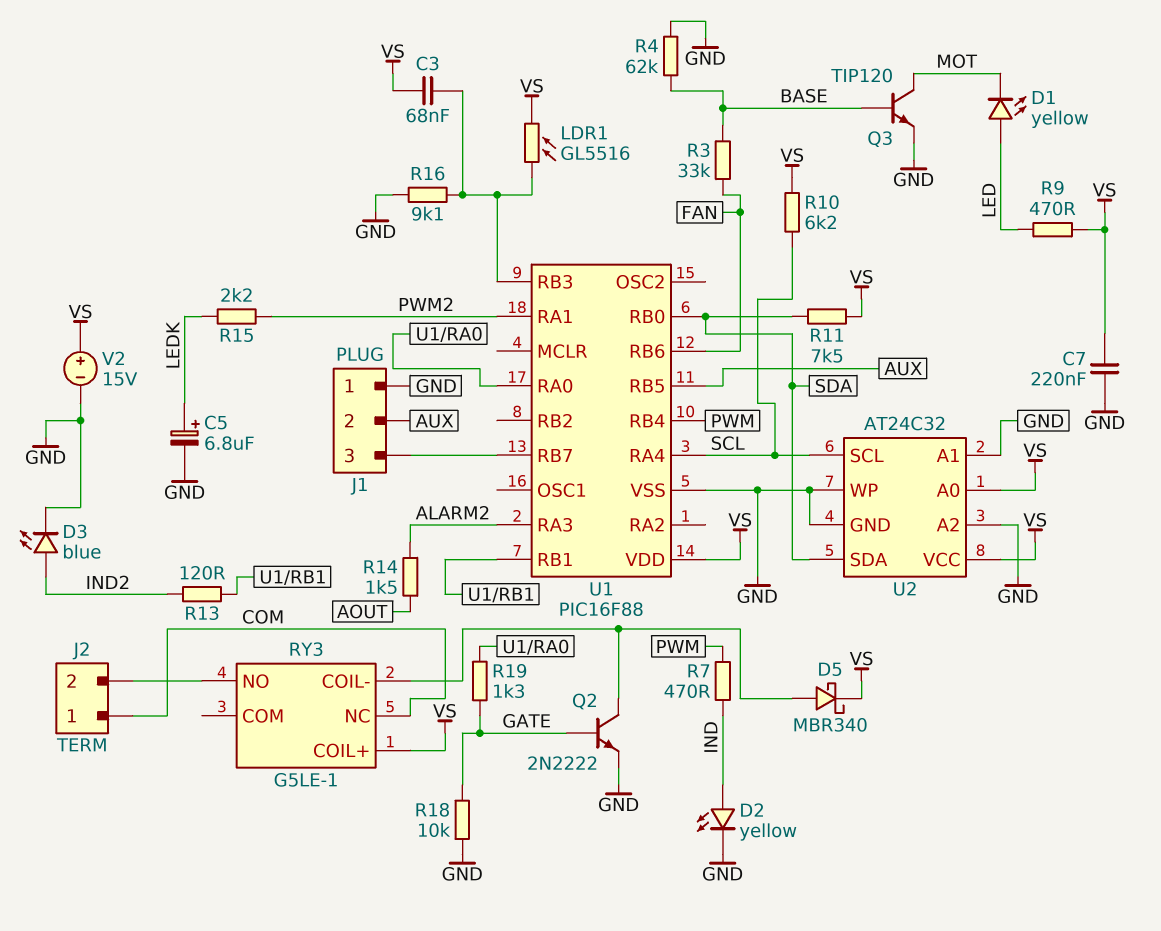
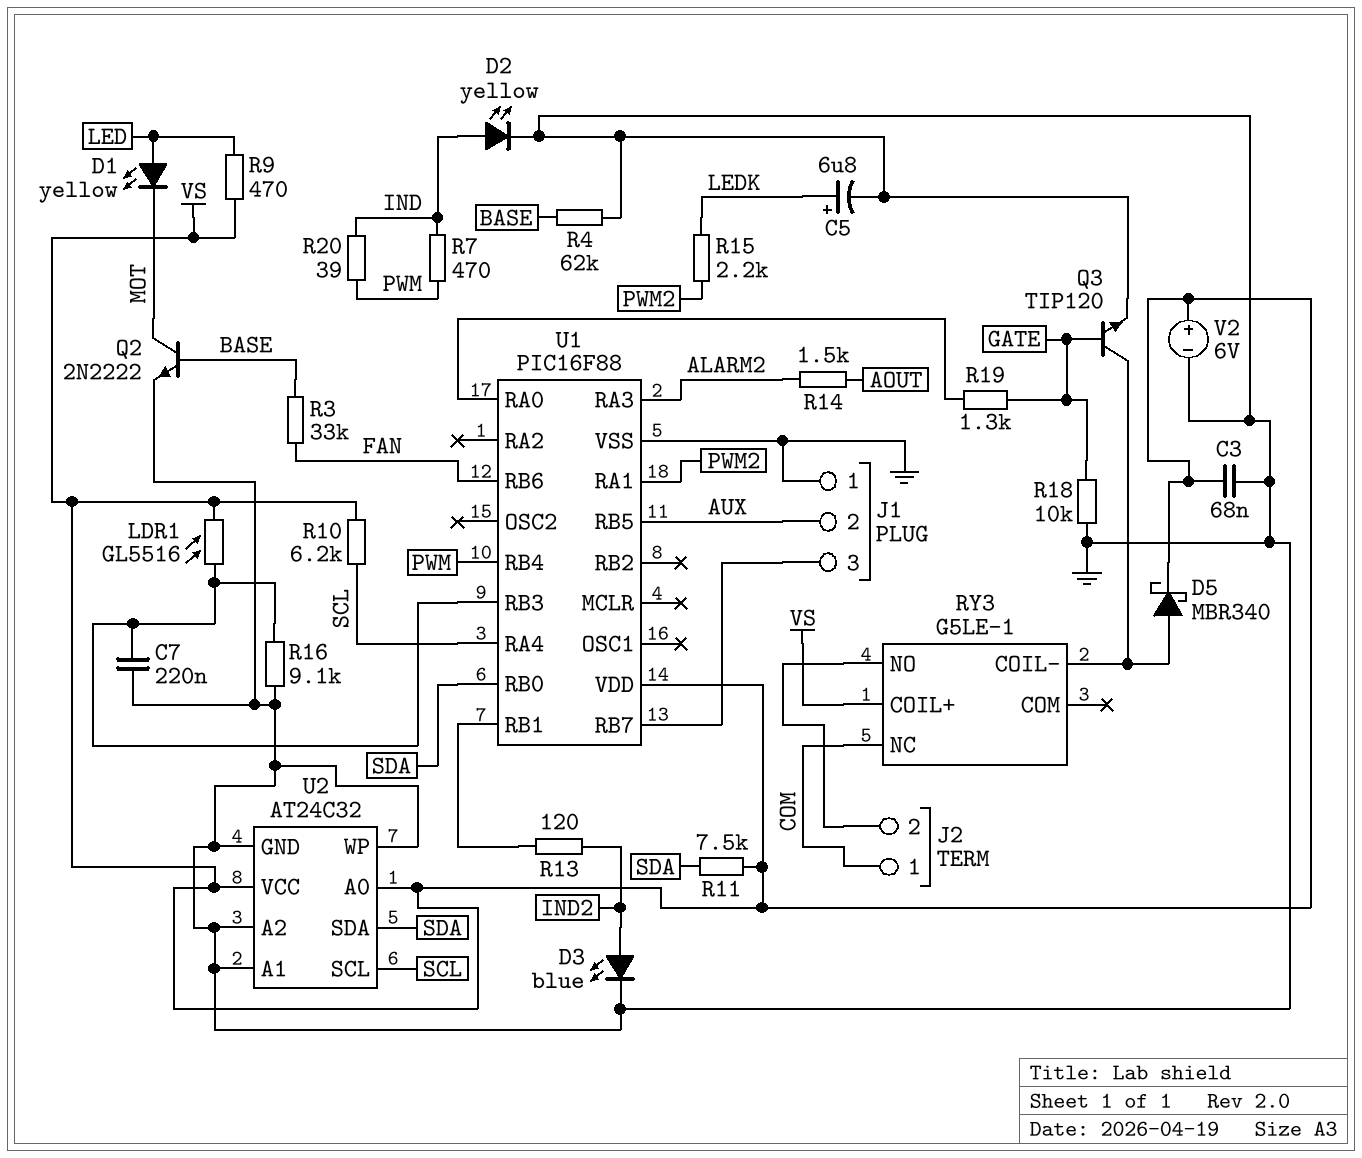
C3: 68nF (U1/RB3, VS) -> 68nF (GND, VS)
C7: 220nF (GND, VS) -> 220nF (GND, U1/RB3)
Q2: NPN 2N2222 (B GATE, C RY3/COIL-, E GND) -> NPN 2N2222 (B BASE, C MOT, E GND)
Q3: NPN TIP120 (B BASE, C MOT, E GND) -> NPN TIP120 (B GATE, C RY3/COIL-, E GND)
R20: none -> 39 (IND, PWM)
V2: 15V (plus VS, minus GND) -> 6V (plus VS, minus GND)

